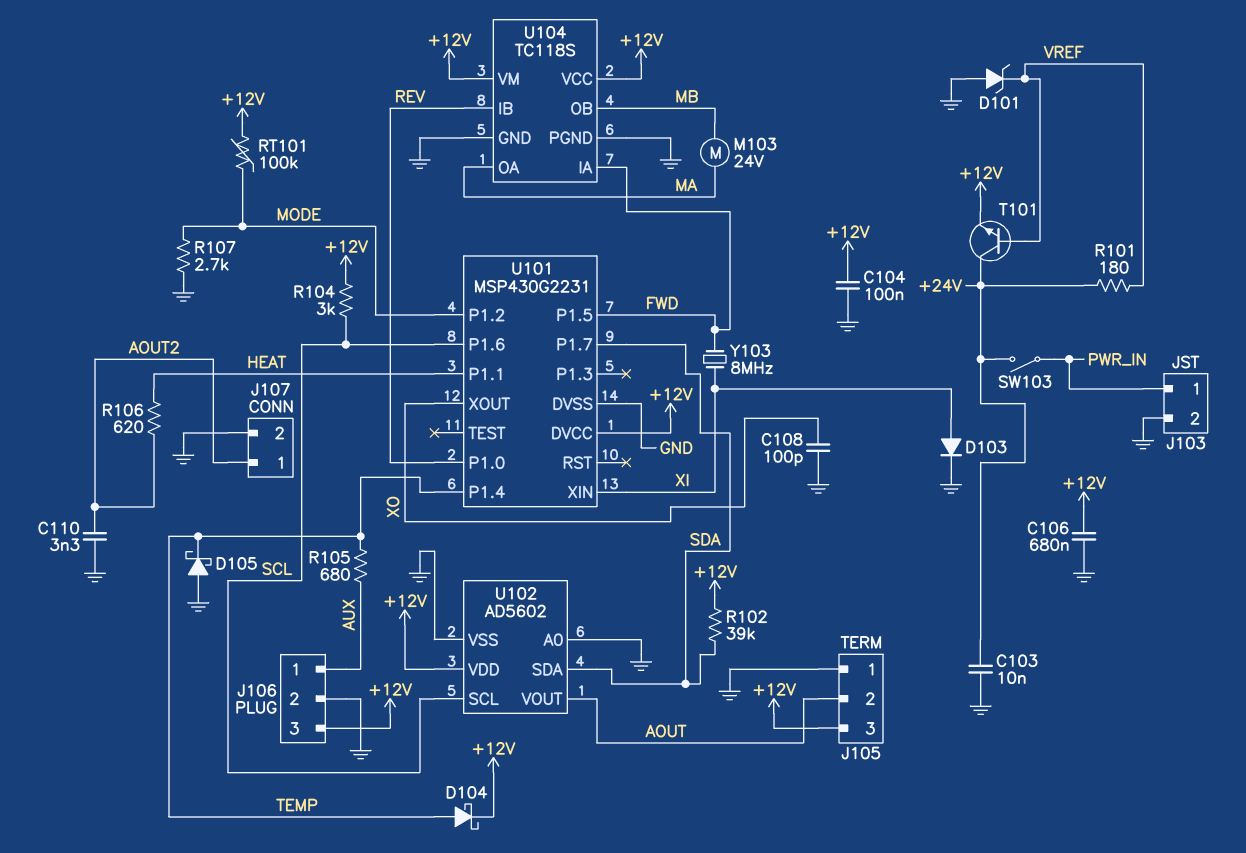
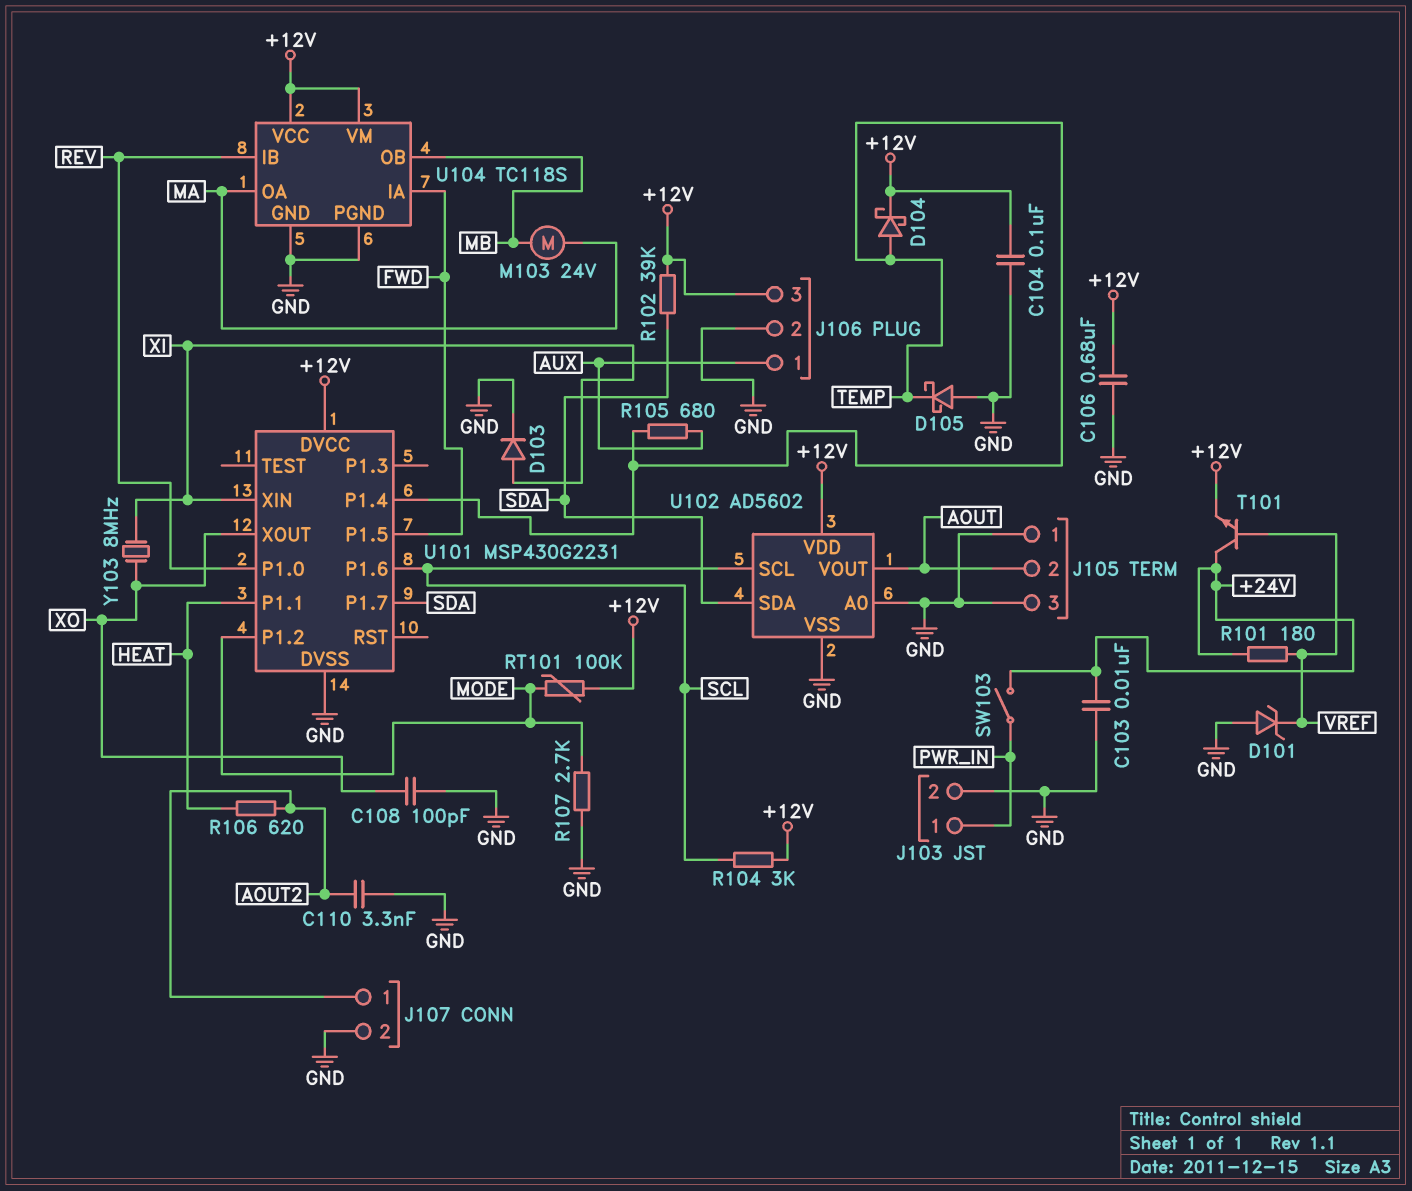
J105 pin 3: +12V -> GND
Y103: 8MHz (FWD, XI) -> 8MHz (XI, XO)

